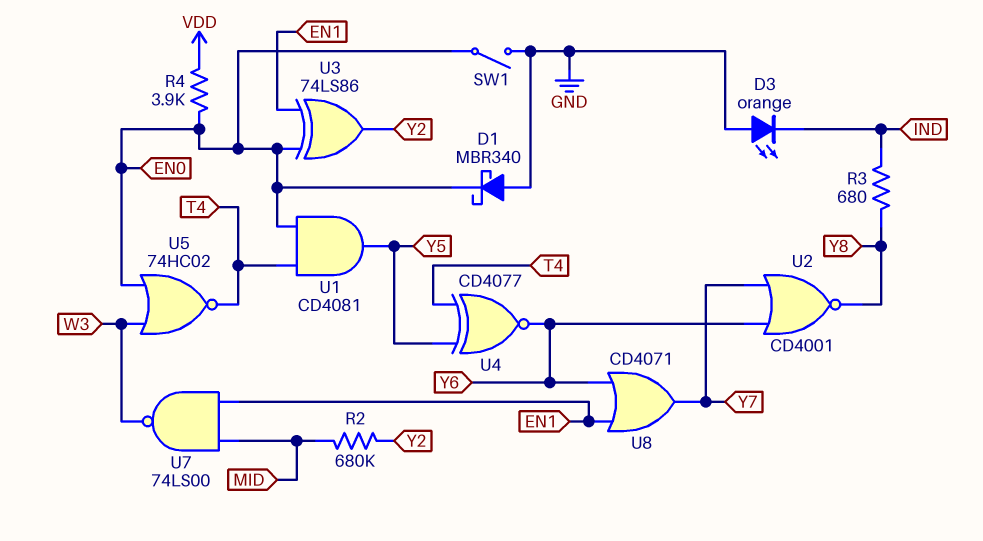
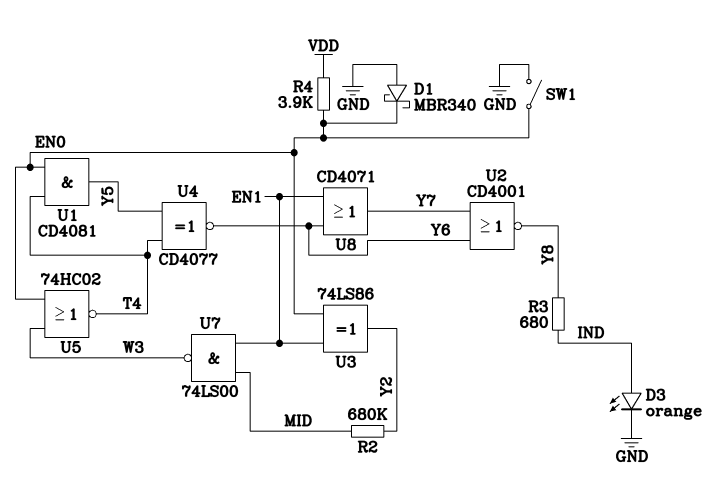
D3: LED orange (A GND, K IND) -> LED orange (A IND, K GND)

